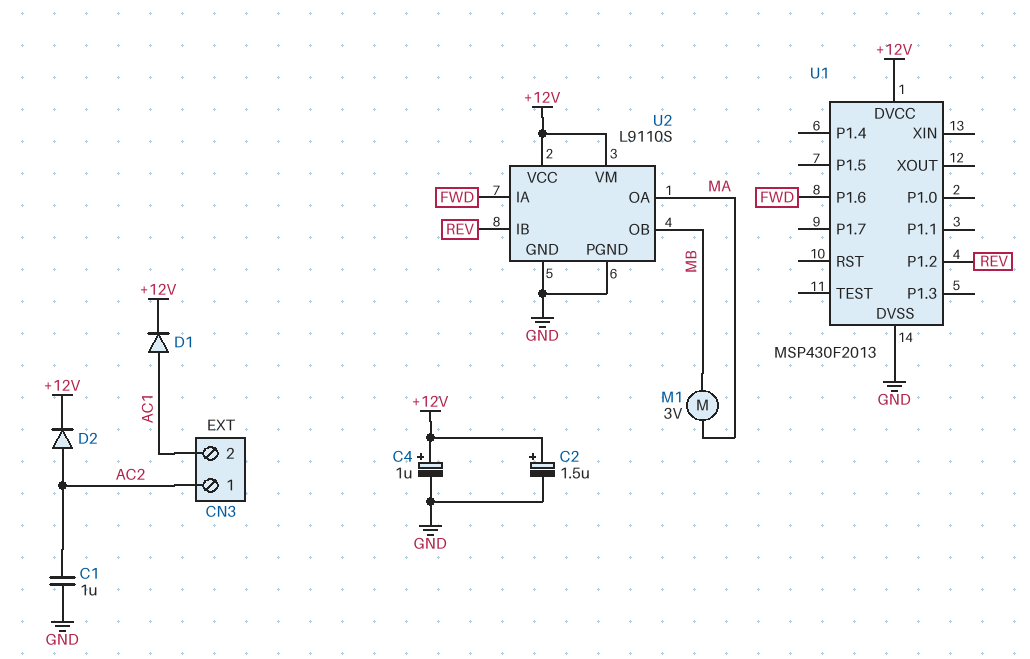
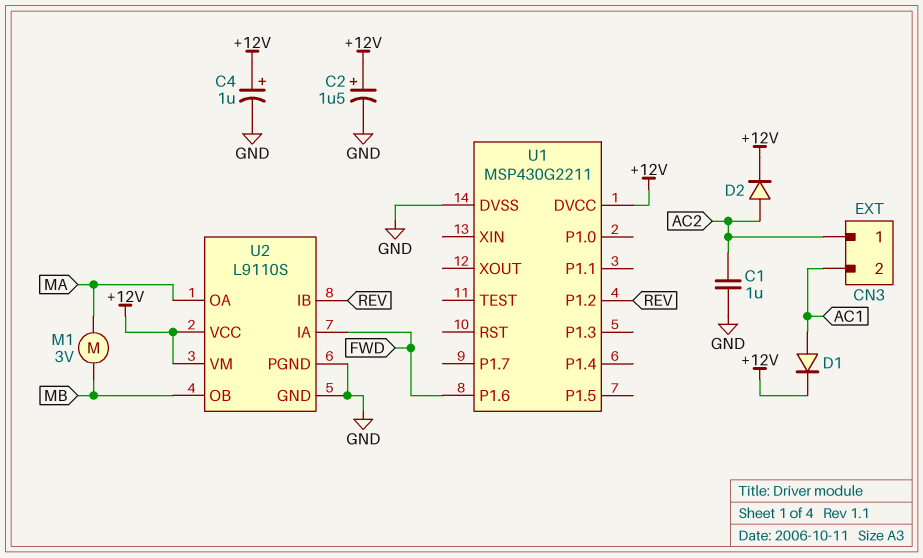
U1: MSP430F2013 -> MSP430G2211

